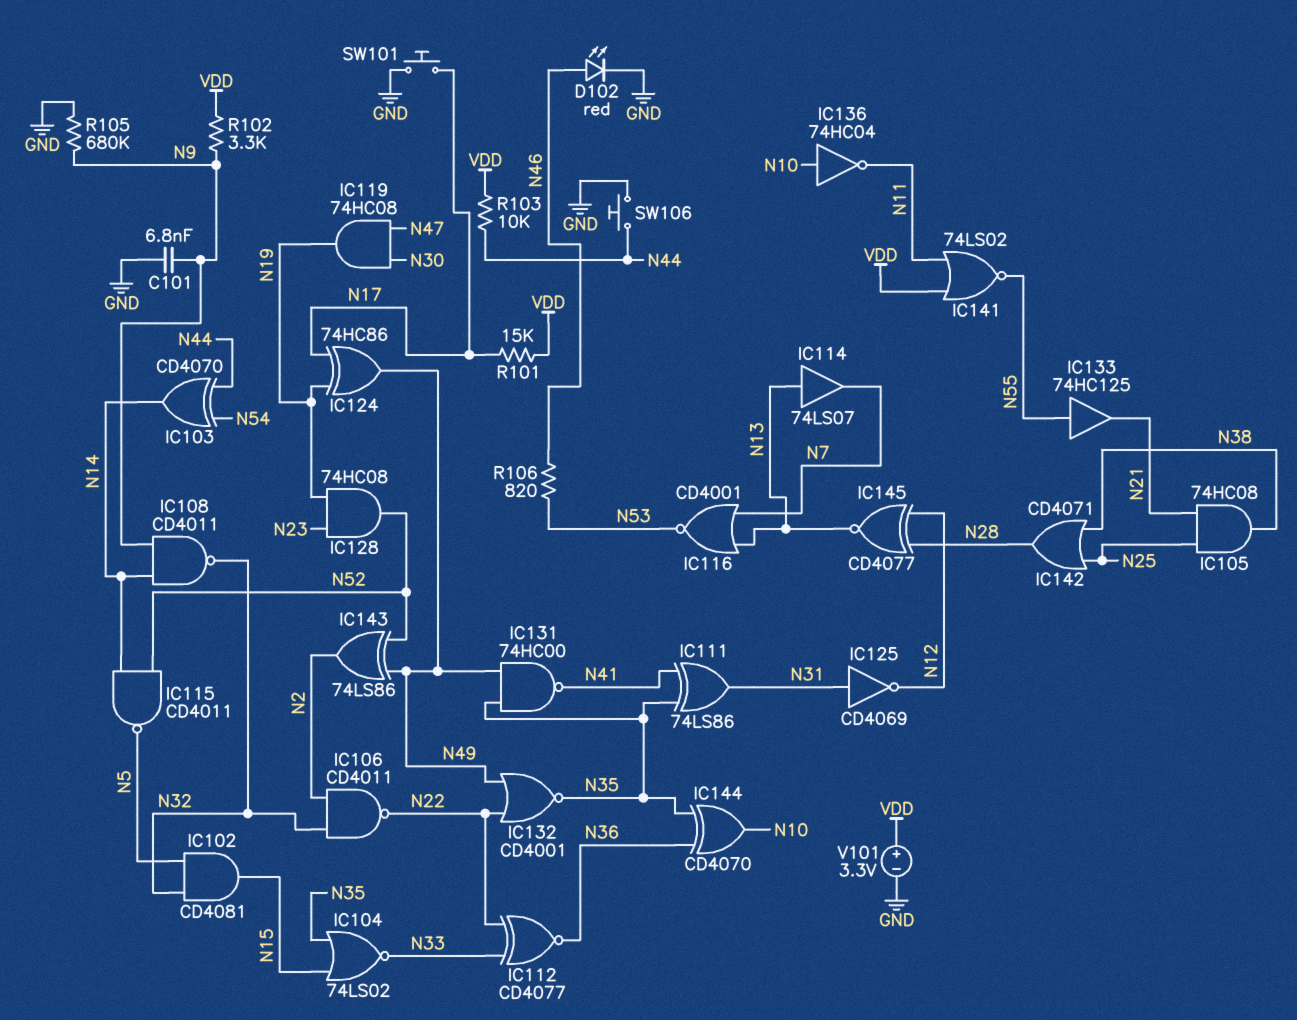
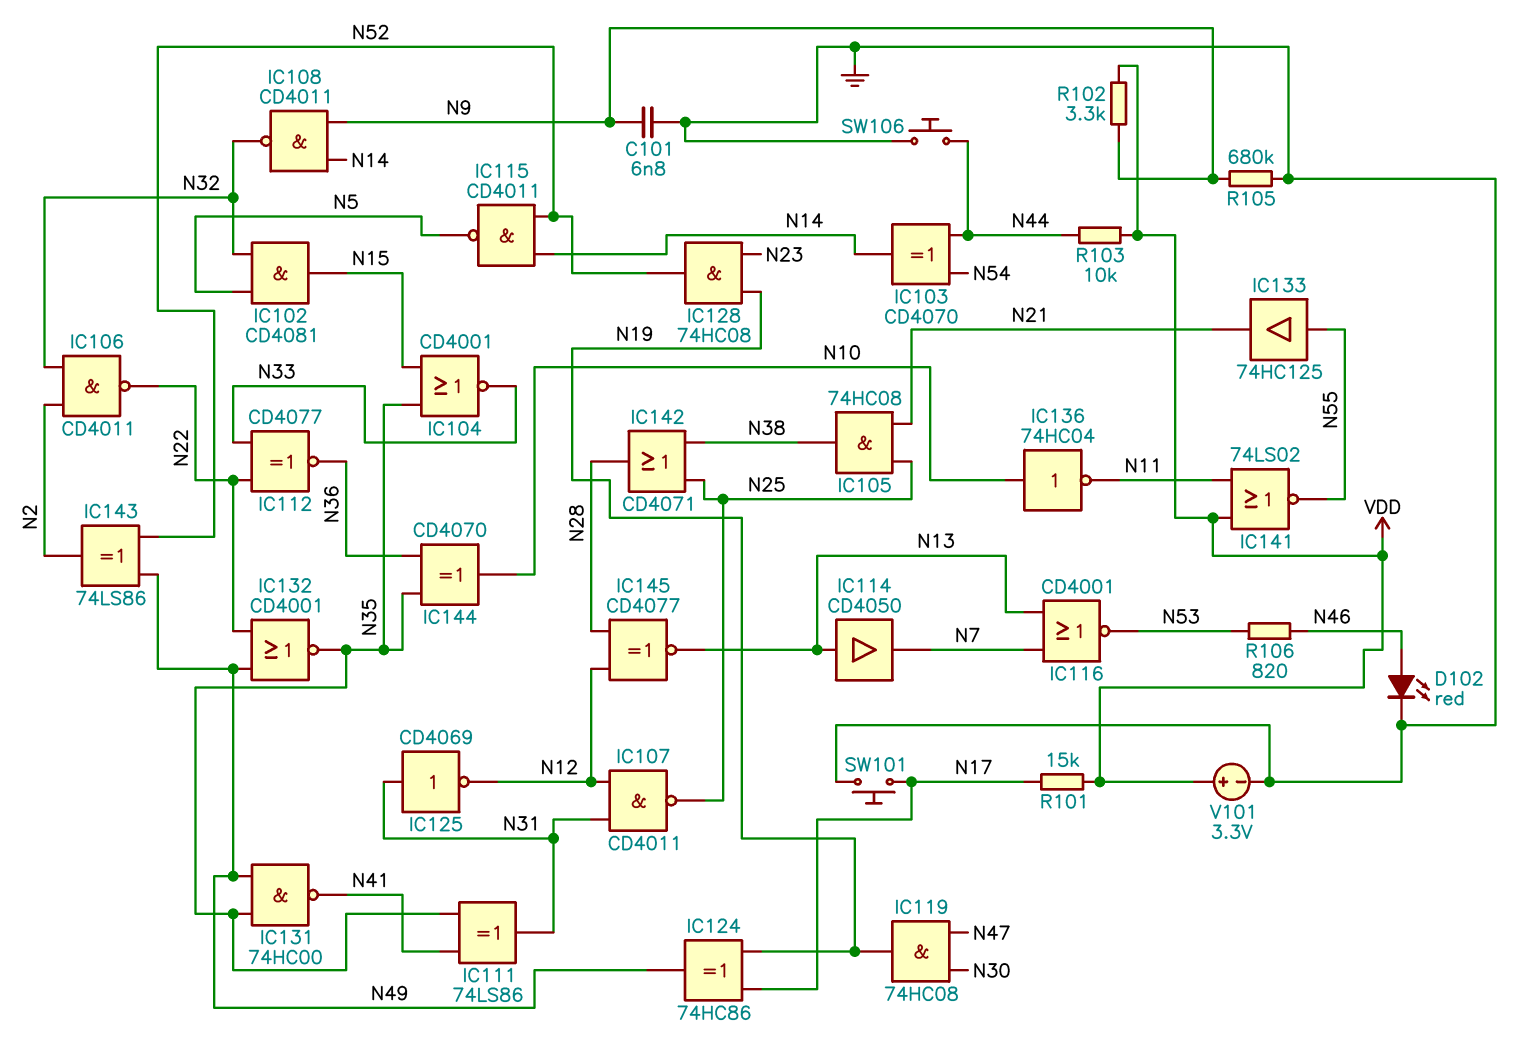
IC104: NOR 74LS02 (in N15, in N35, out N33) -> NOR CD4001 (in N15, in N35, out N33)
IC107: none -> NAND CD4011 (in N12, in N31, out N25)
IC114: buffer 74LS07 (in N13, out N7) -> buffer CD4050 (in N13, out N7)

